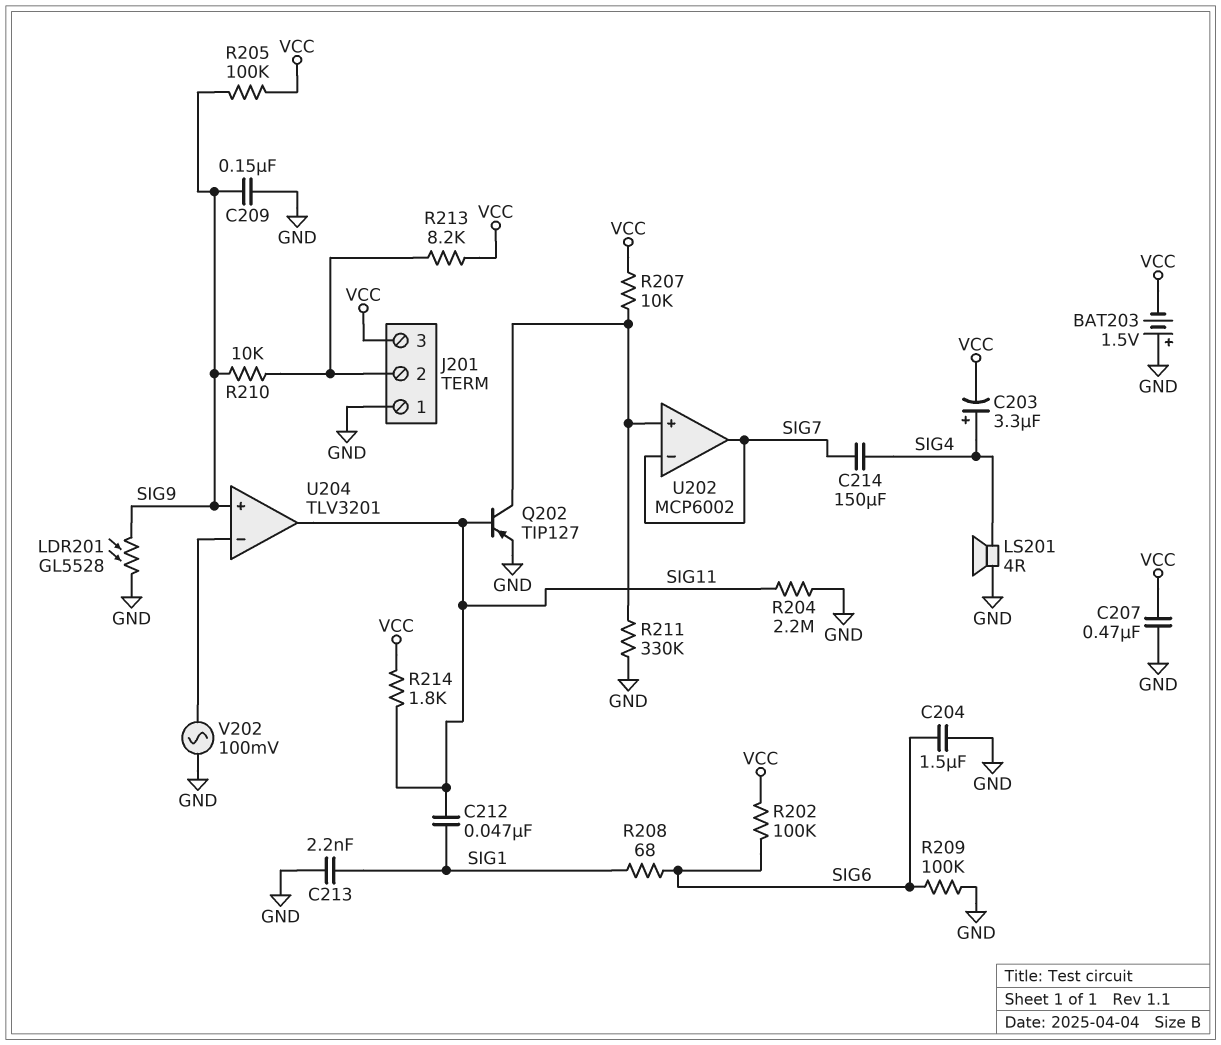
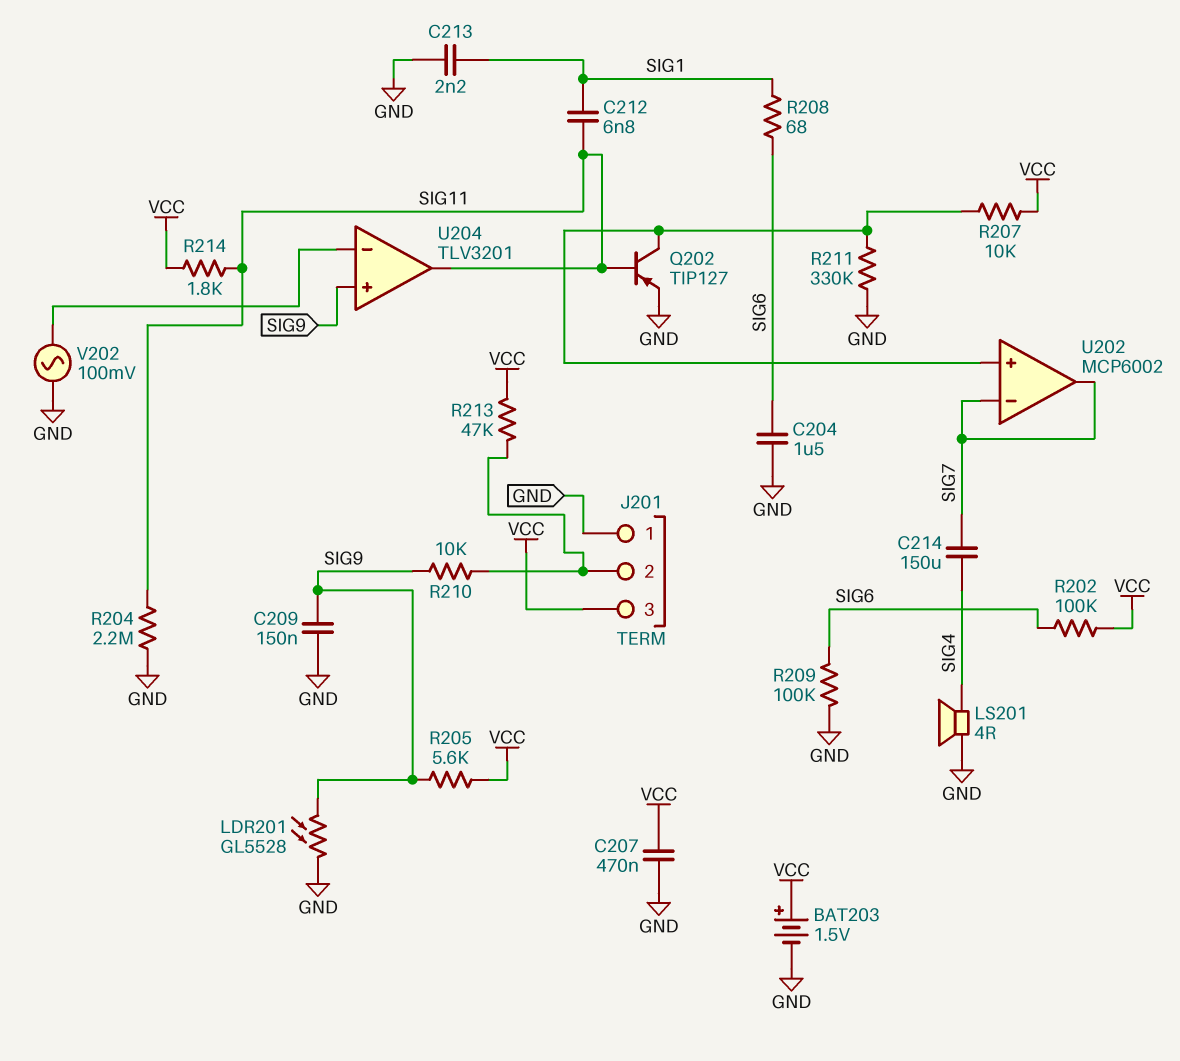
BAT203: 1.5V (plus GND, minus VCC) -> 1.5V (plus VCC, minus GND)
C203: 3.3uF (plus SIG4, minus VCC) -> none
C212: 47nF (SIG1, SIG11) -> 6.8nF (SIG1, SIG11)
R205: 100k (SIG9, VCC) -> 5.6k (SIG9, VCC)
R213: 8.2k (J201/2, VCC) -> 47k (J201/2, VCC)

